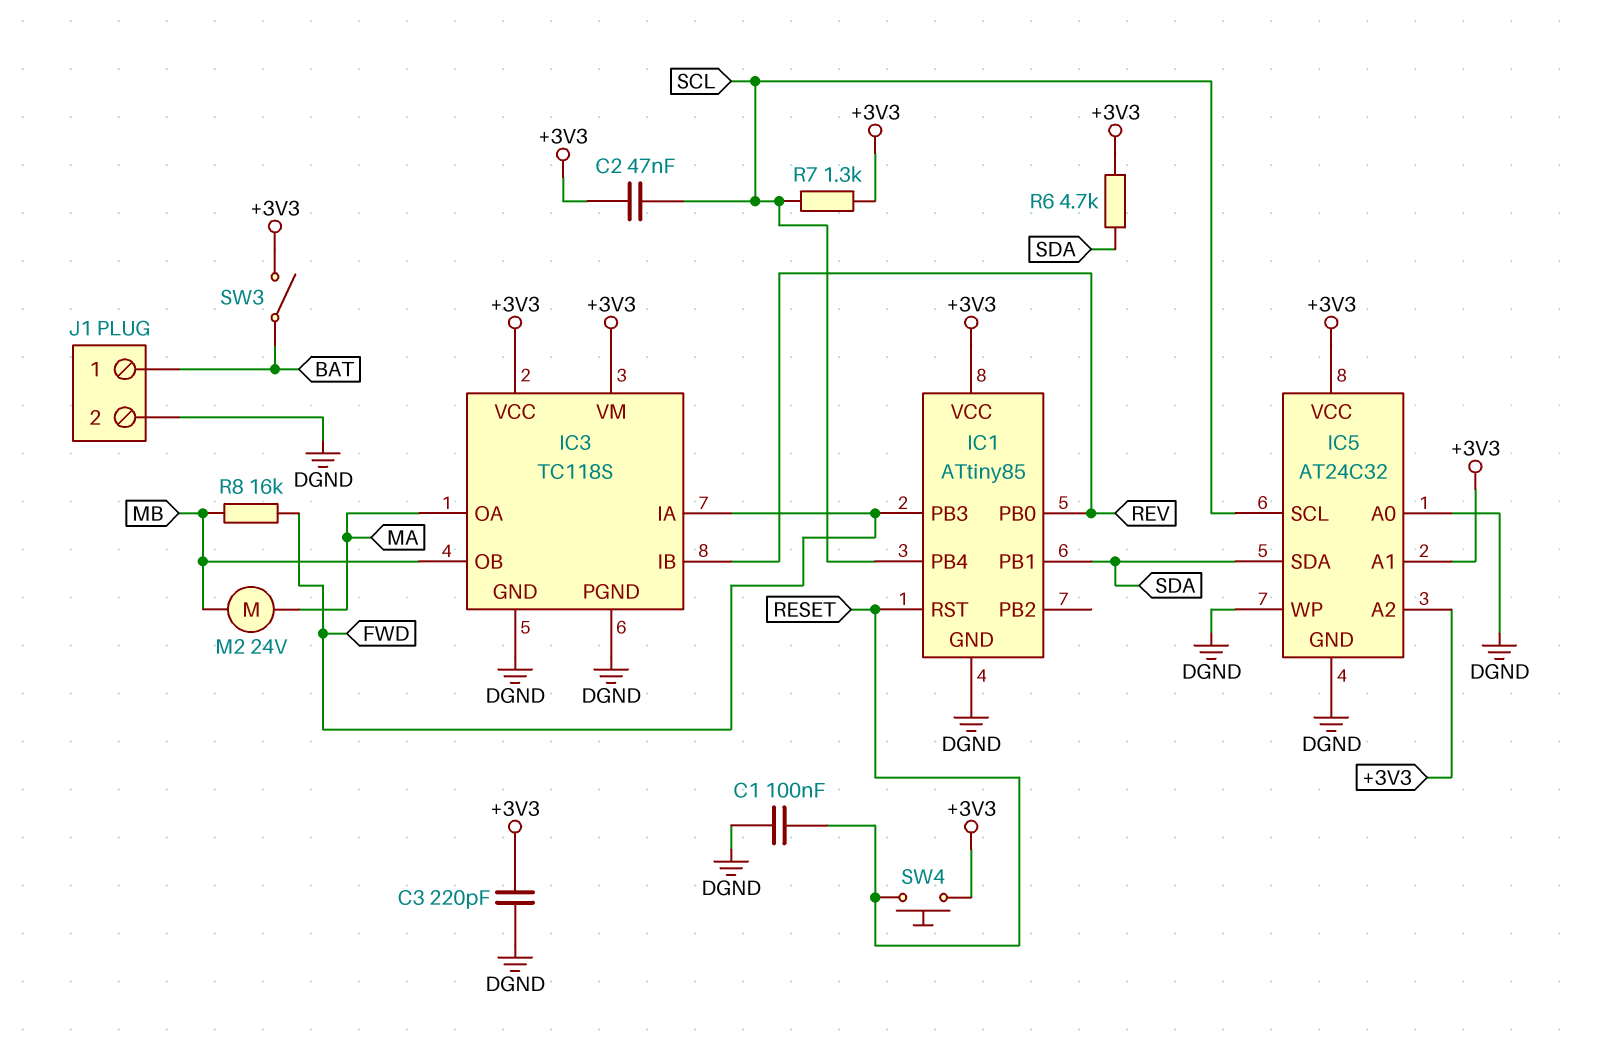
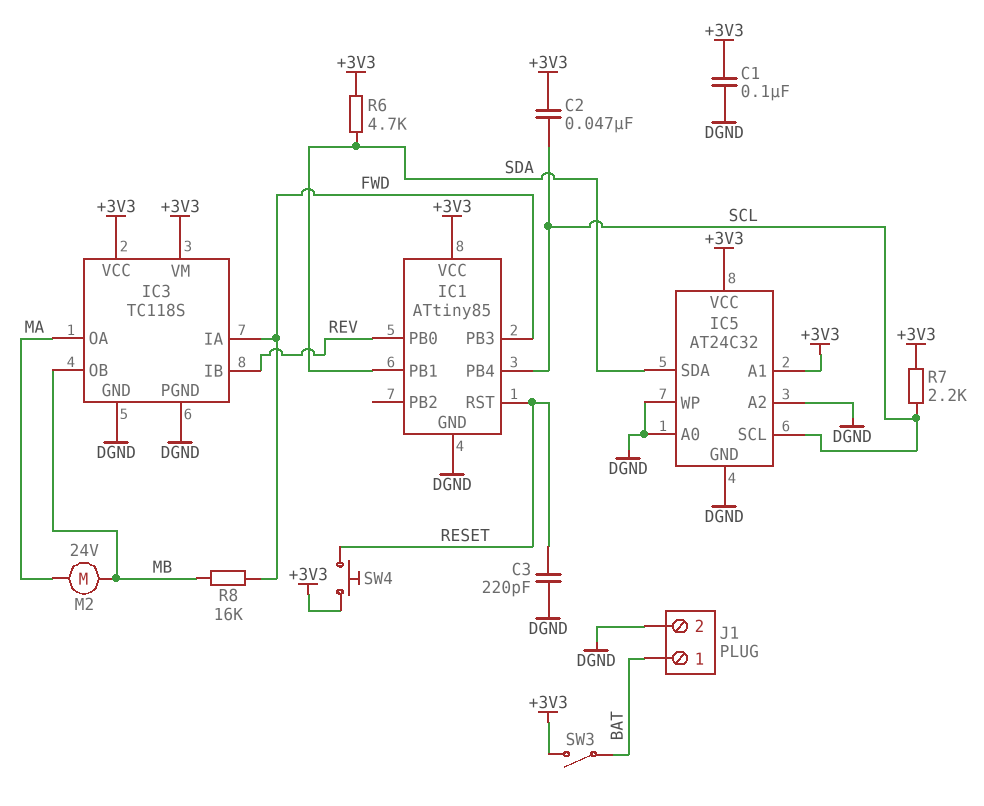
C1: 100nF (DGND, RESET) -> 100nF (+3V3, DGND)
C3: 220pF (+3V3, DGND) -> 220pF (DGND, RESET)
IC5 pin A2: +3V3 -> DGND
R7: 1.3k (+3V3, SCL) -> 2.2k (+3V3, SCL)

